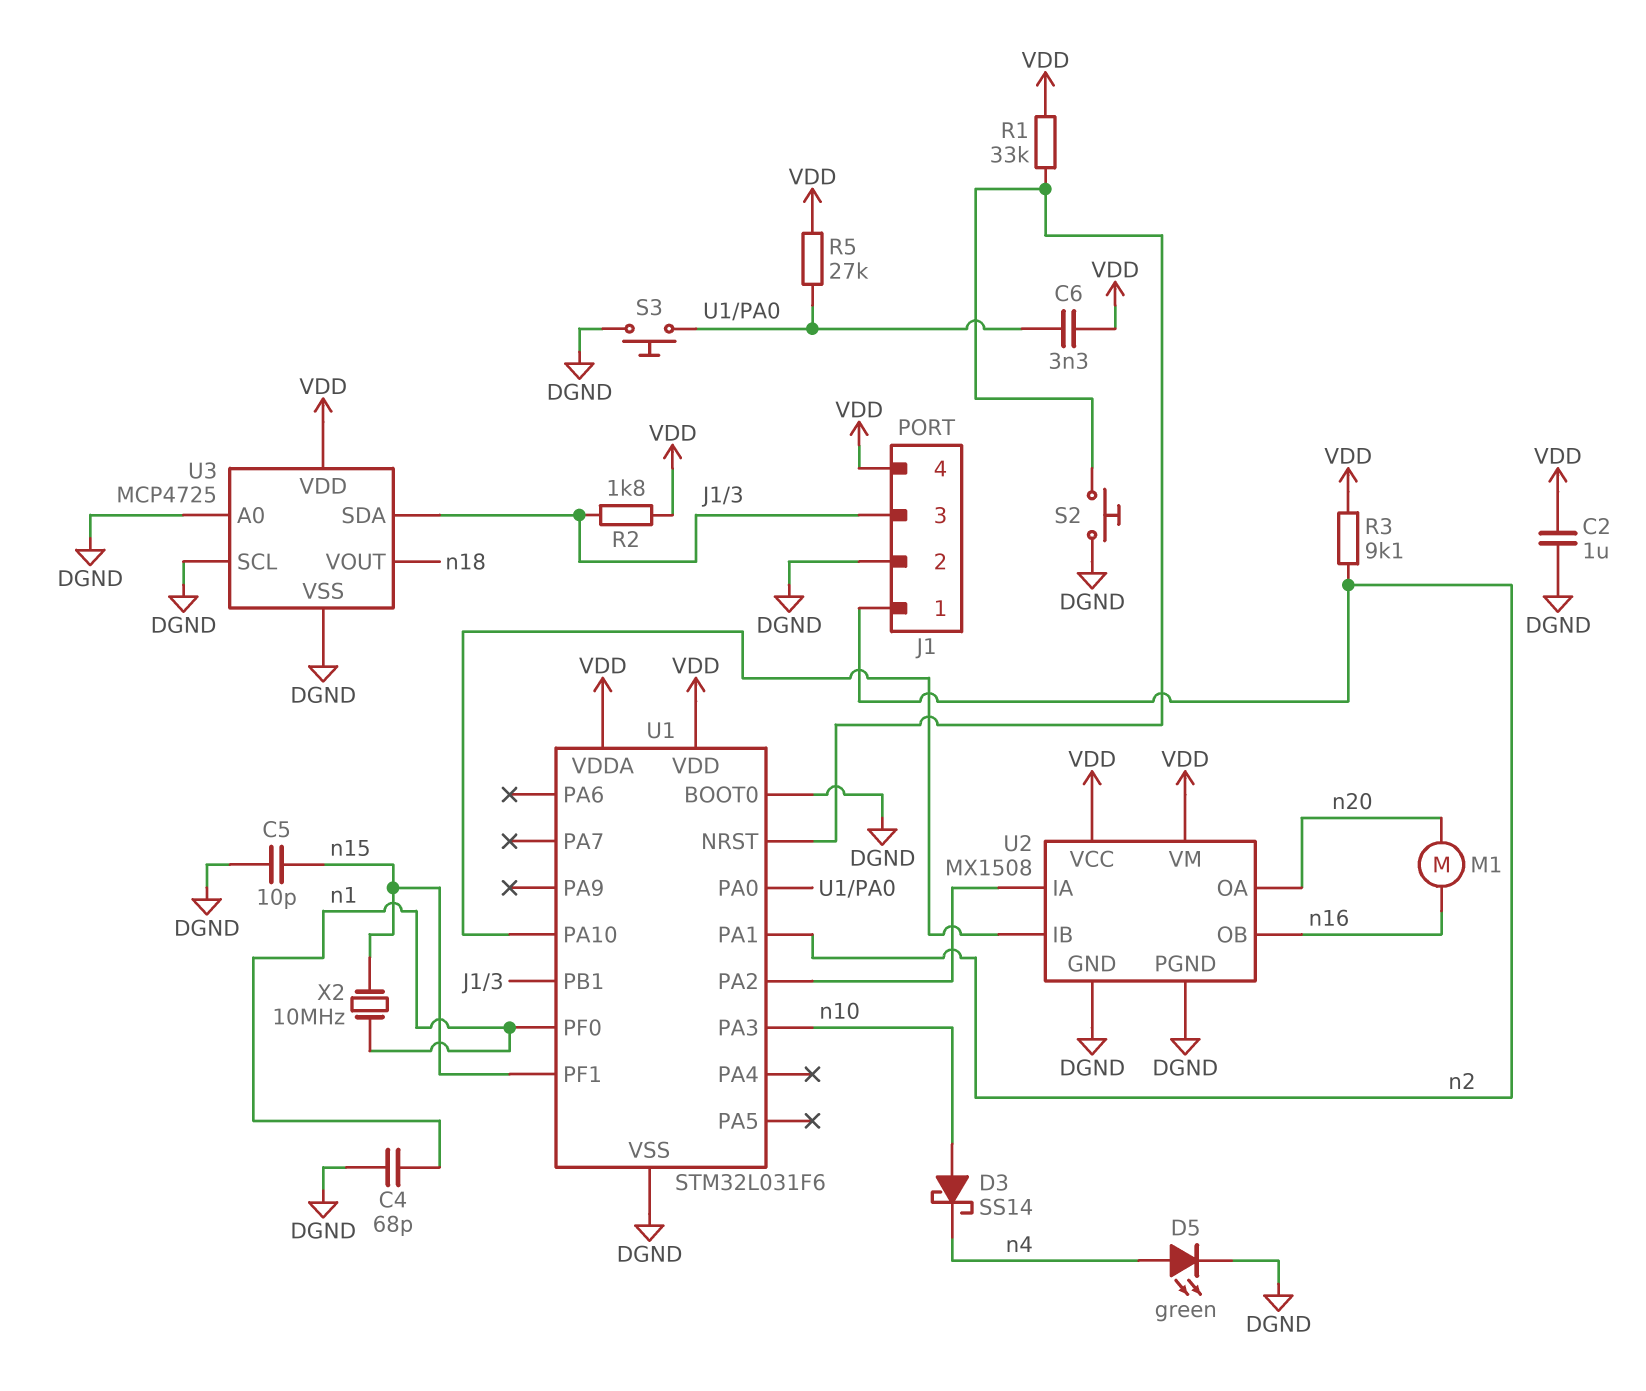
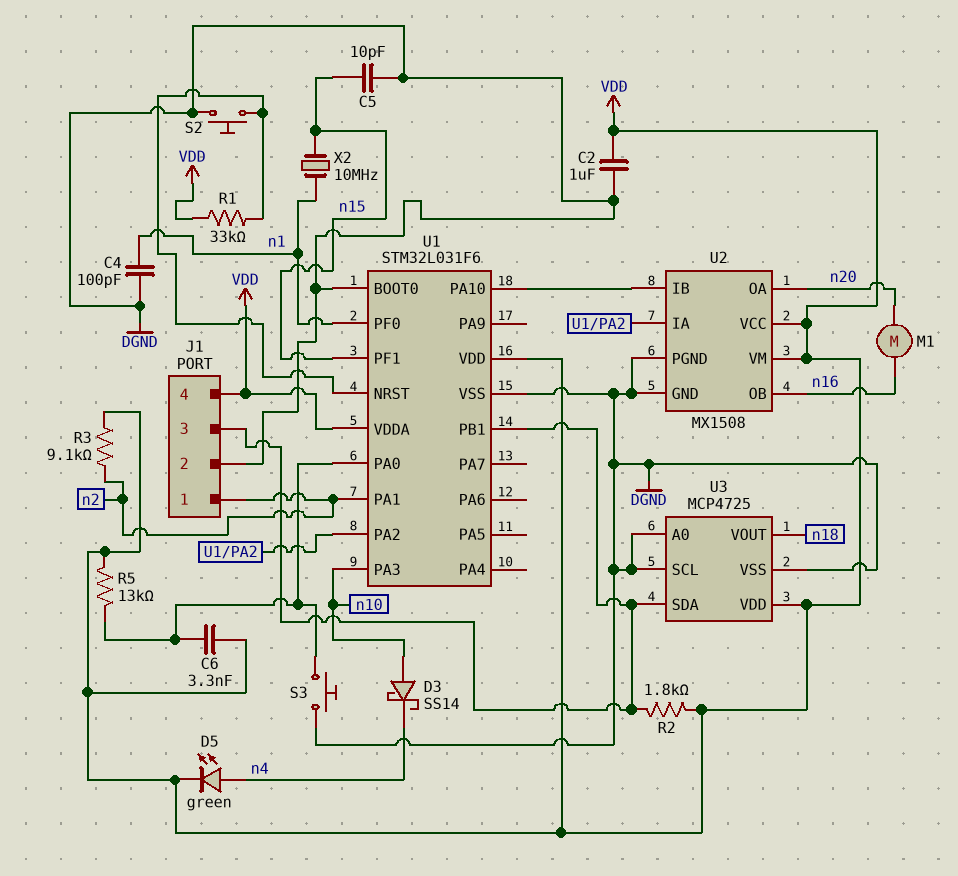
C4: 68pF (DGND, n1) -> 100pF (DGND, n1)
D5: LED green (A n4, K DGND) -> LED green (A n4, K VDD)
R5: 27k (U1/PA0, VDD) -> 13k (U1/PA0, VDD)

